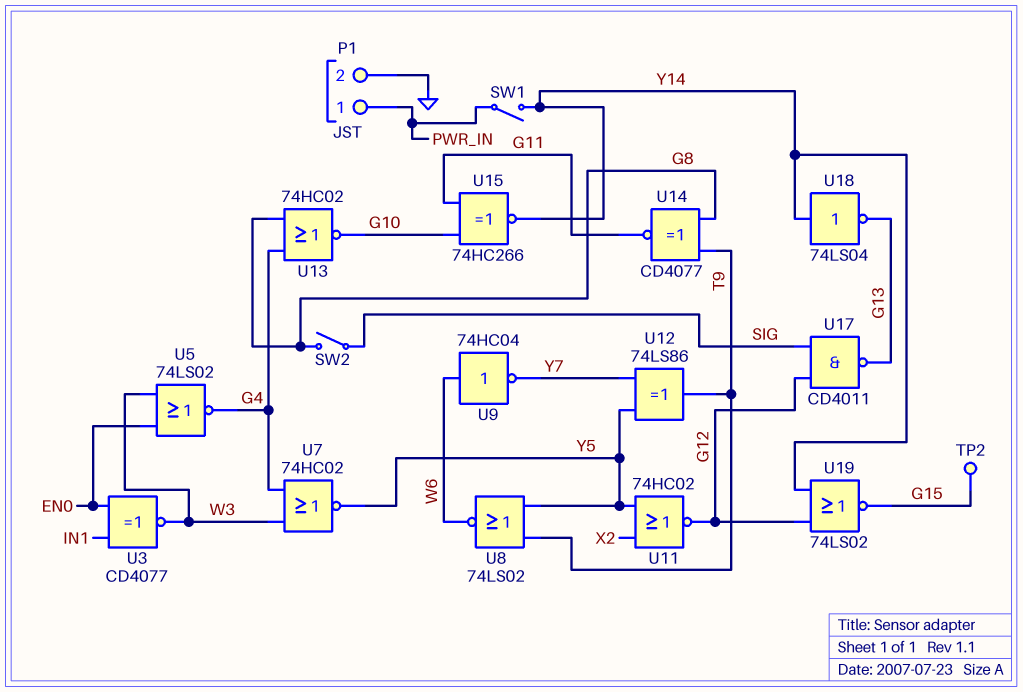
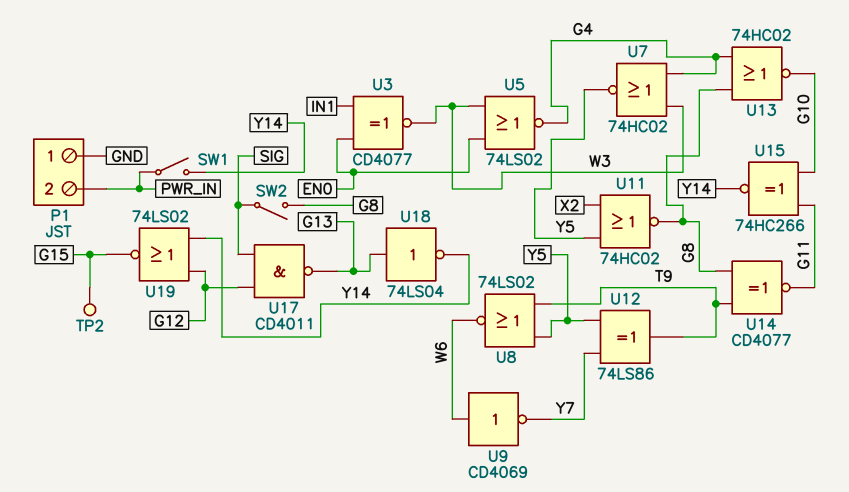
P1 pin 1: PWR_IN -> GND
P1 pin 2: GND -> PWR_IN
U9: NOT 74HC04 (in W6, out Y7) -> NOT CD4069 (in W6, out Y7)
U11: NOR 74HC02 (in X2, in Y5, out G12) -> NOR 74HC02 (in X2, in Y5, out G8)
U18: NOT 74LS04 (in Y14, out G13) -> NOT 74LS04 (in G13, out Y14)

